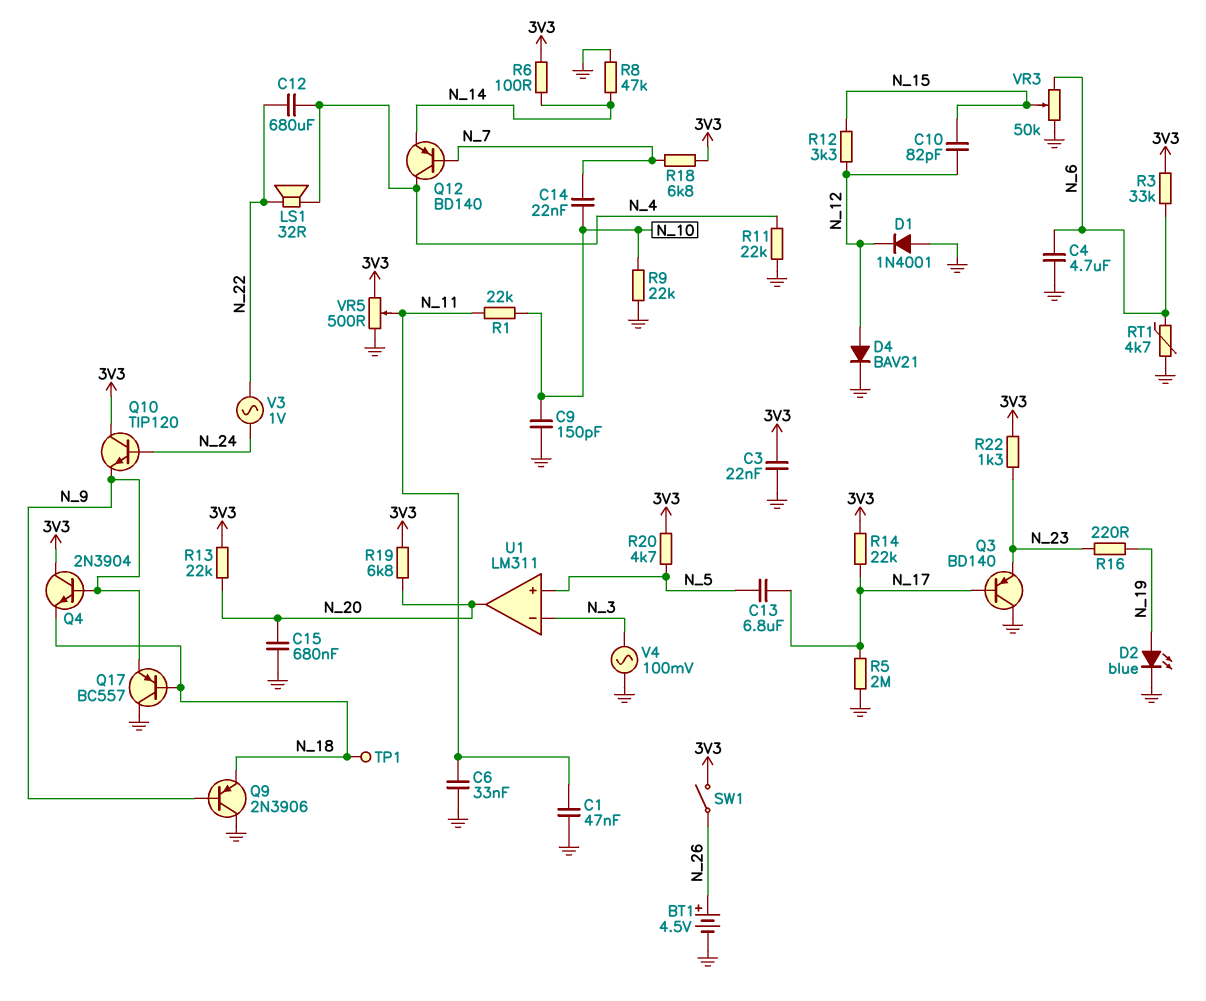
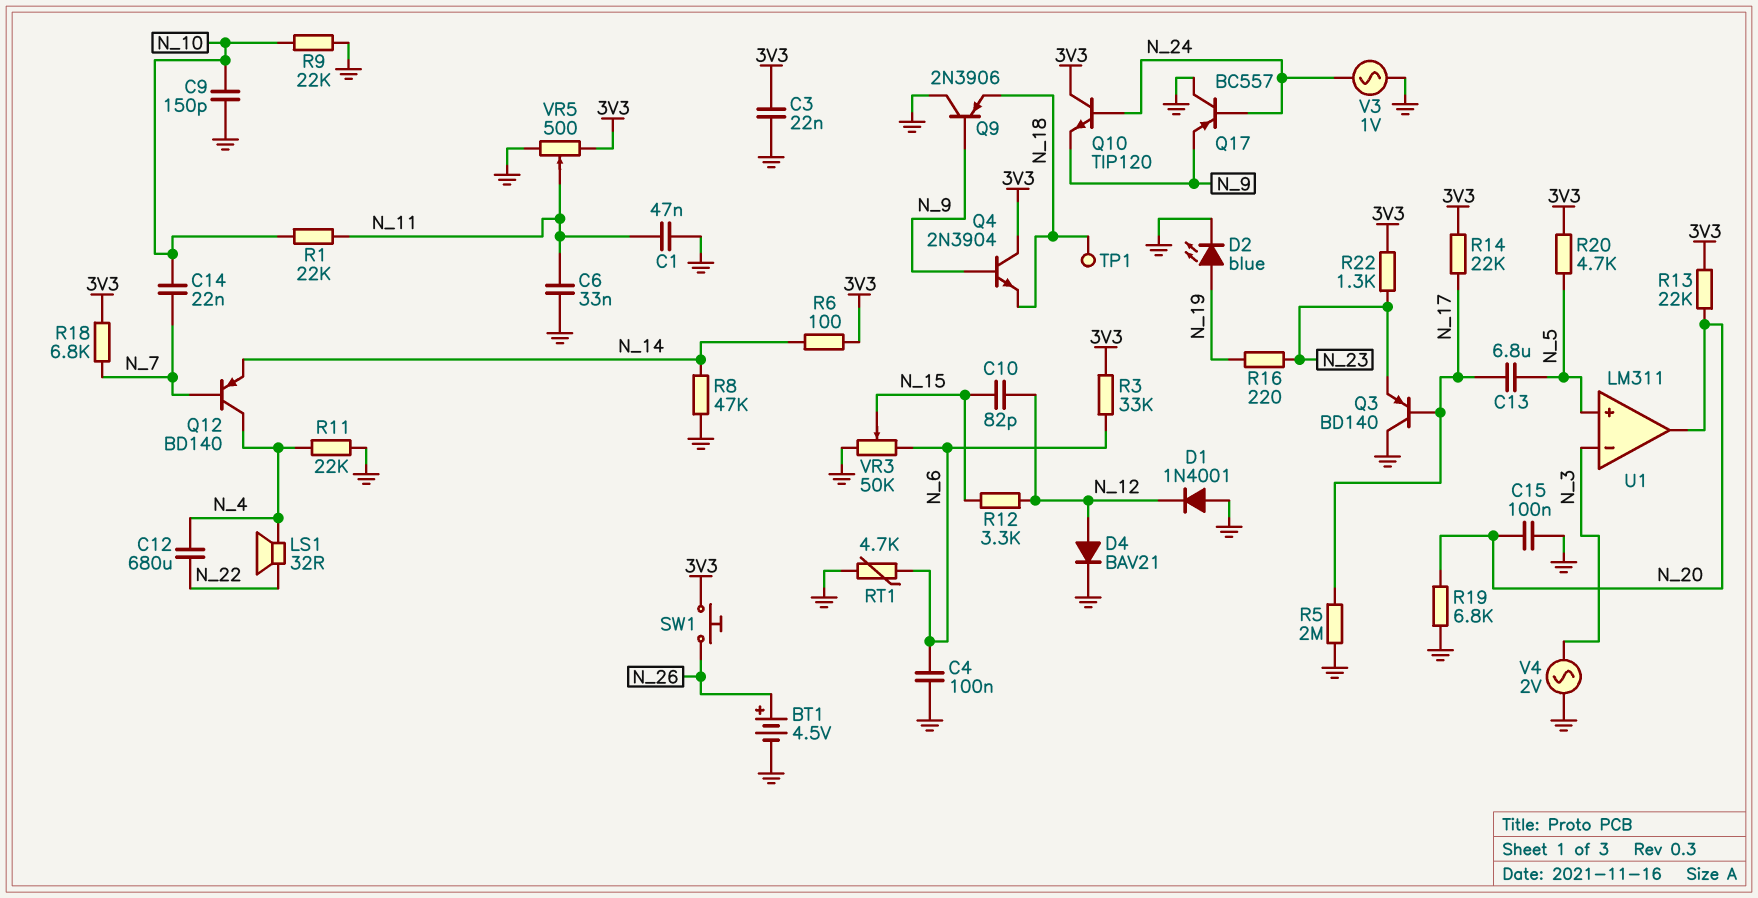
C4: 4.7uF (GND, N_6) -> 100nF (GND, N_6)
C15: 680nF (GND, N_20) -> 100nF (GND, N_20)
Q17: PNP BC557 (B N_18, C GND, E N_9) -> PNP BC557 (B N_24, C GND, E N_9)
R19: 6.8k (3V3, N_20) -> 6.8k (GND, N_20)
SW1: switch (3V3, N_26) -> button (3V3, N_26)
V3: AC 1V (N_22, N_24) -> AC 1V (GND, N_24)
V4: AC 100mV (GND, N_3) -> AC 2V (GND, N_3)

